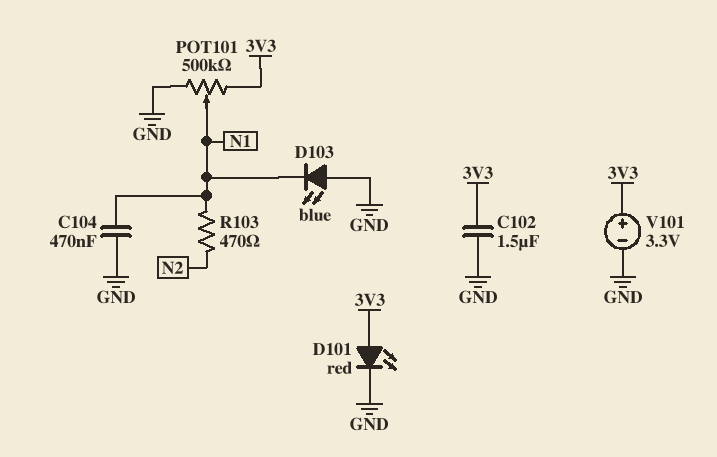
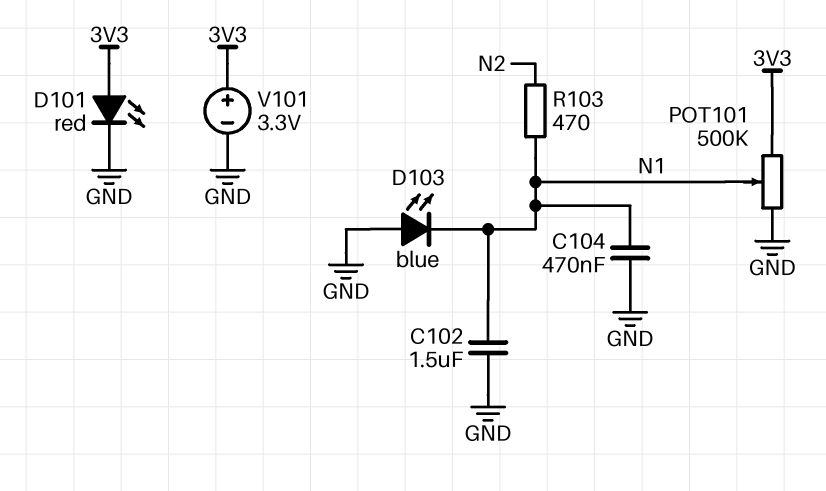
C102: 1.5uF (3V3, GND) -> 1.5uF (GND, N1)

